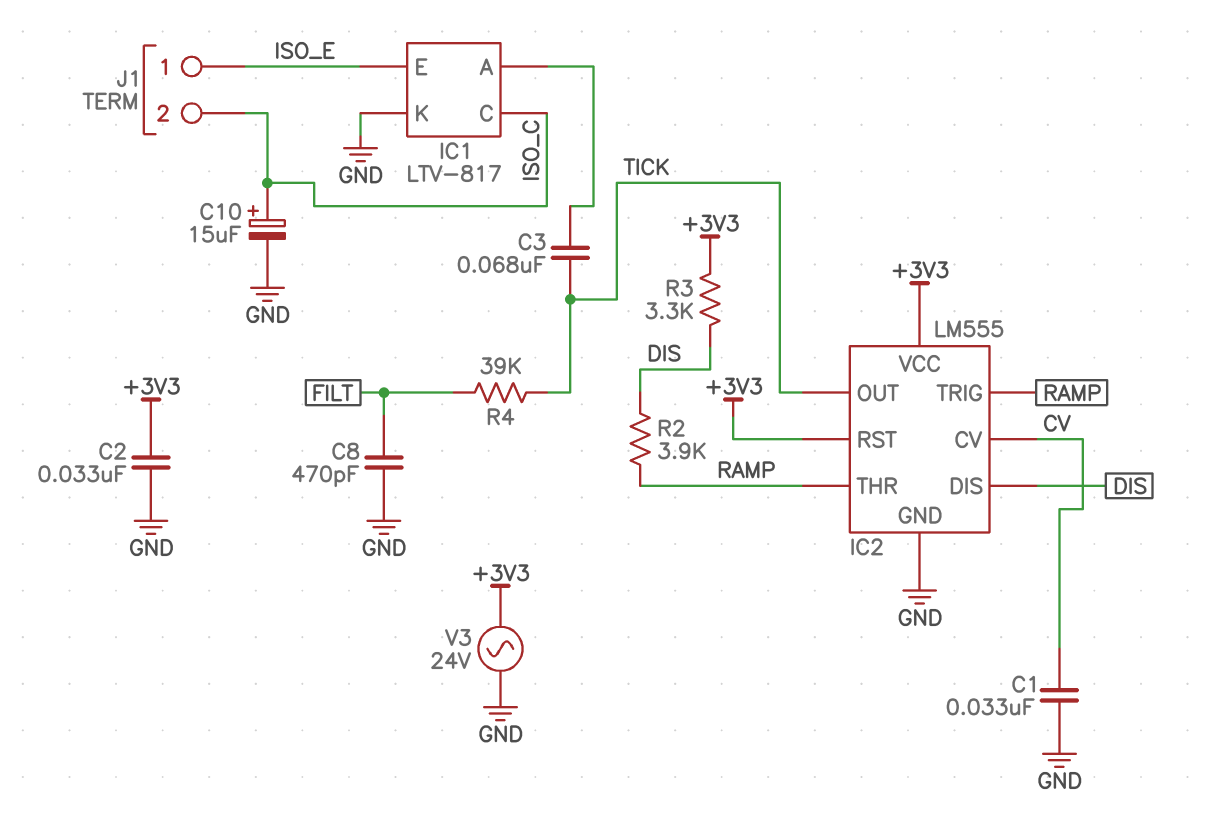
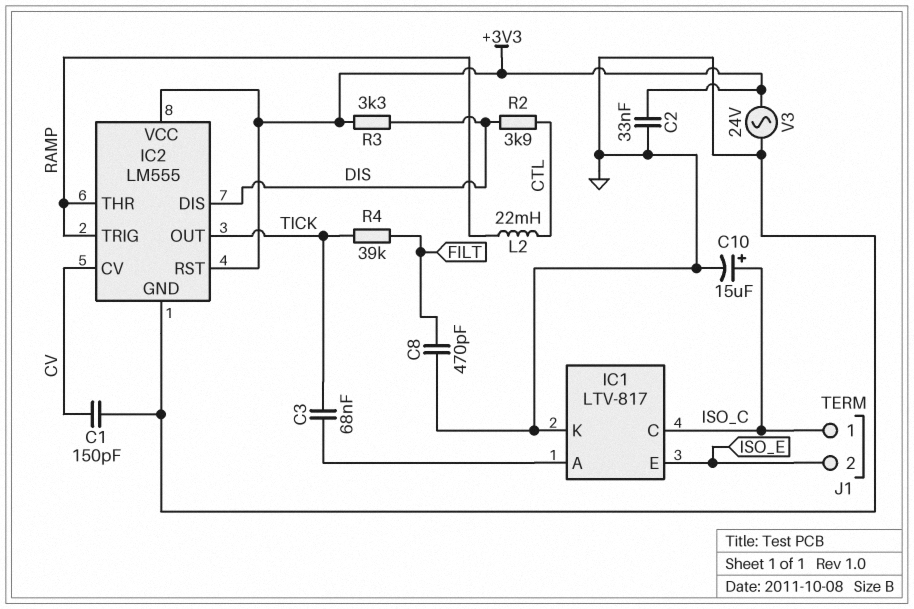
C1: 33nF (CV, GND) -> 150pF (CV, GND)
J1 pin 1: ISO_E -> ISO_C
J1 pin 2: ISO_C -> ISO_E
L2: none -> 22mH (CTL, RAMP)
R2: 3.9k (DIS, RAMP) -> 3.9k (CTL, DIS)

